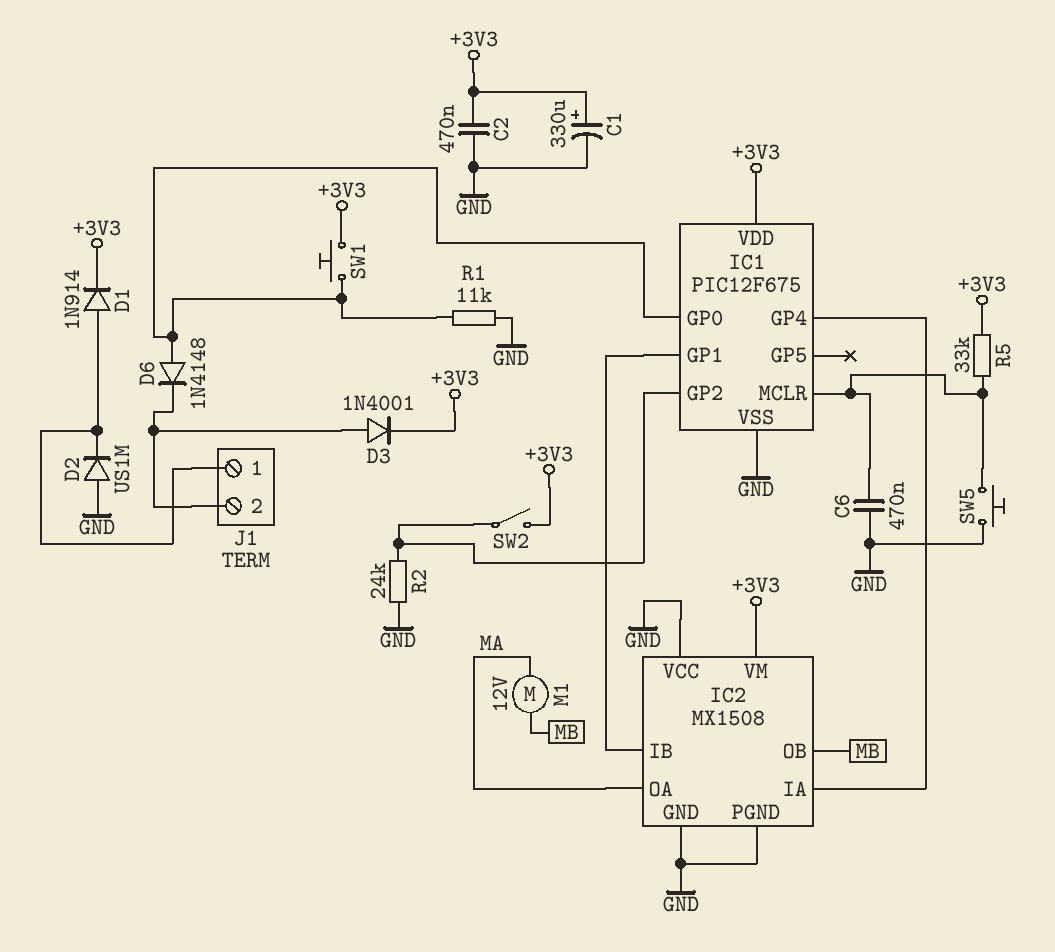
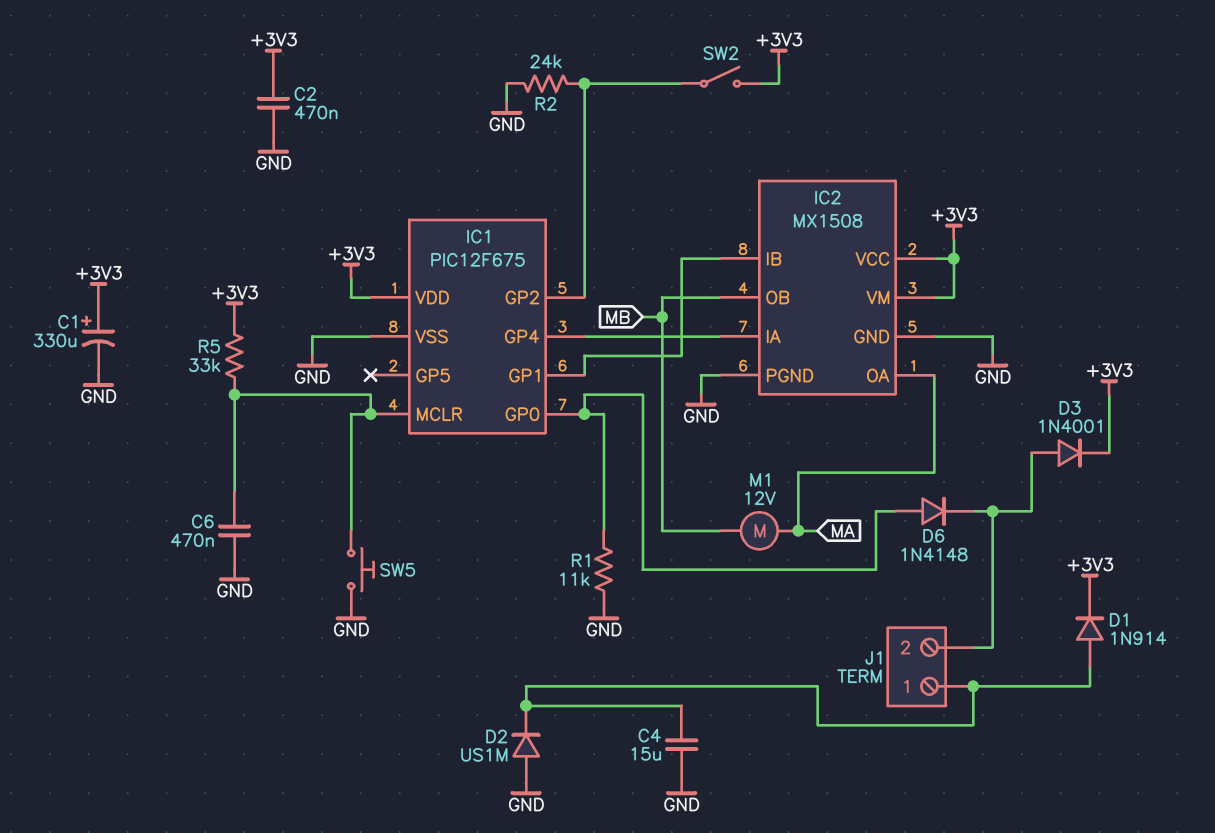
C4: none -> 15uF (GND, J1/1)
IC2 pin VCC: GND -> +3V3
SW1: button (+3V3, IC1/GP0) -> none

